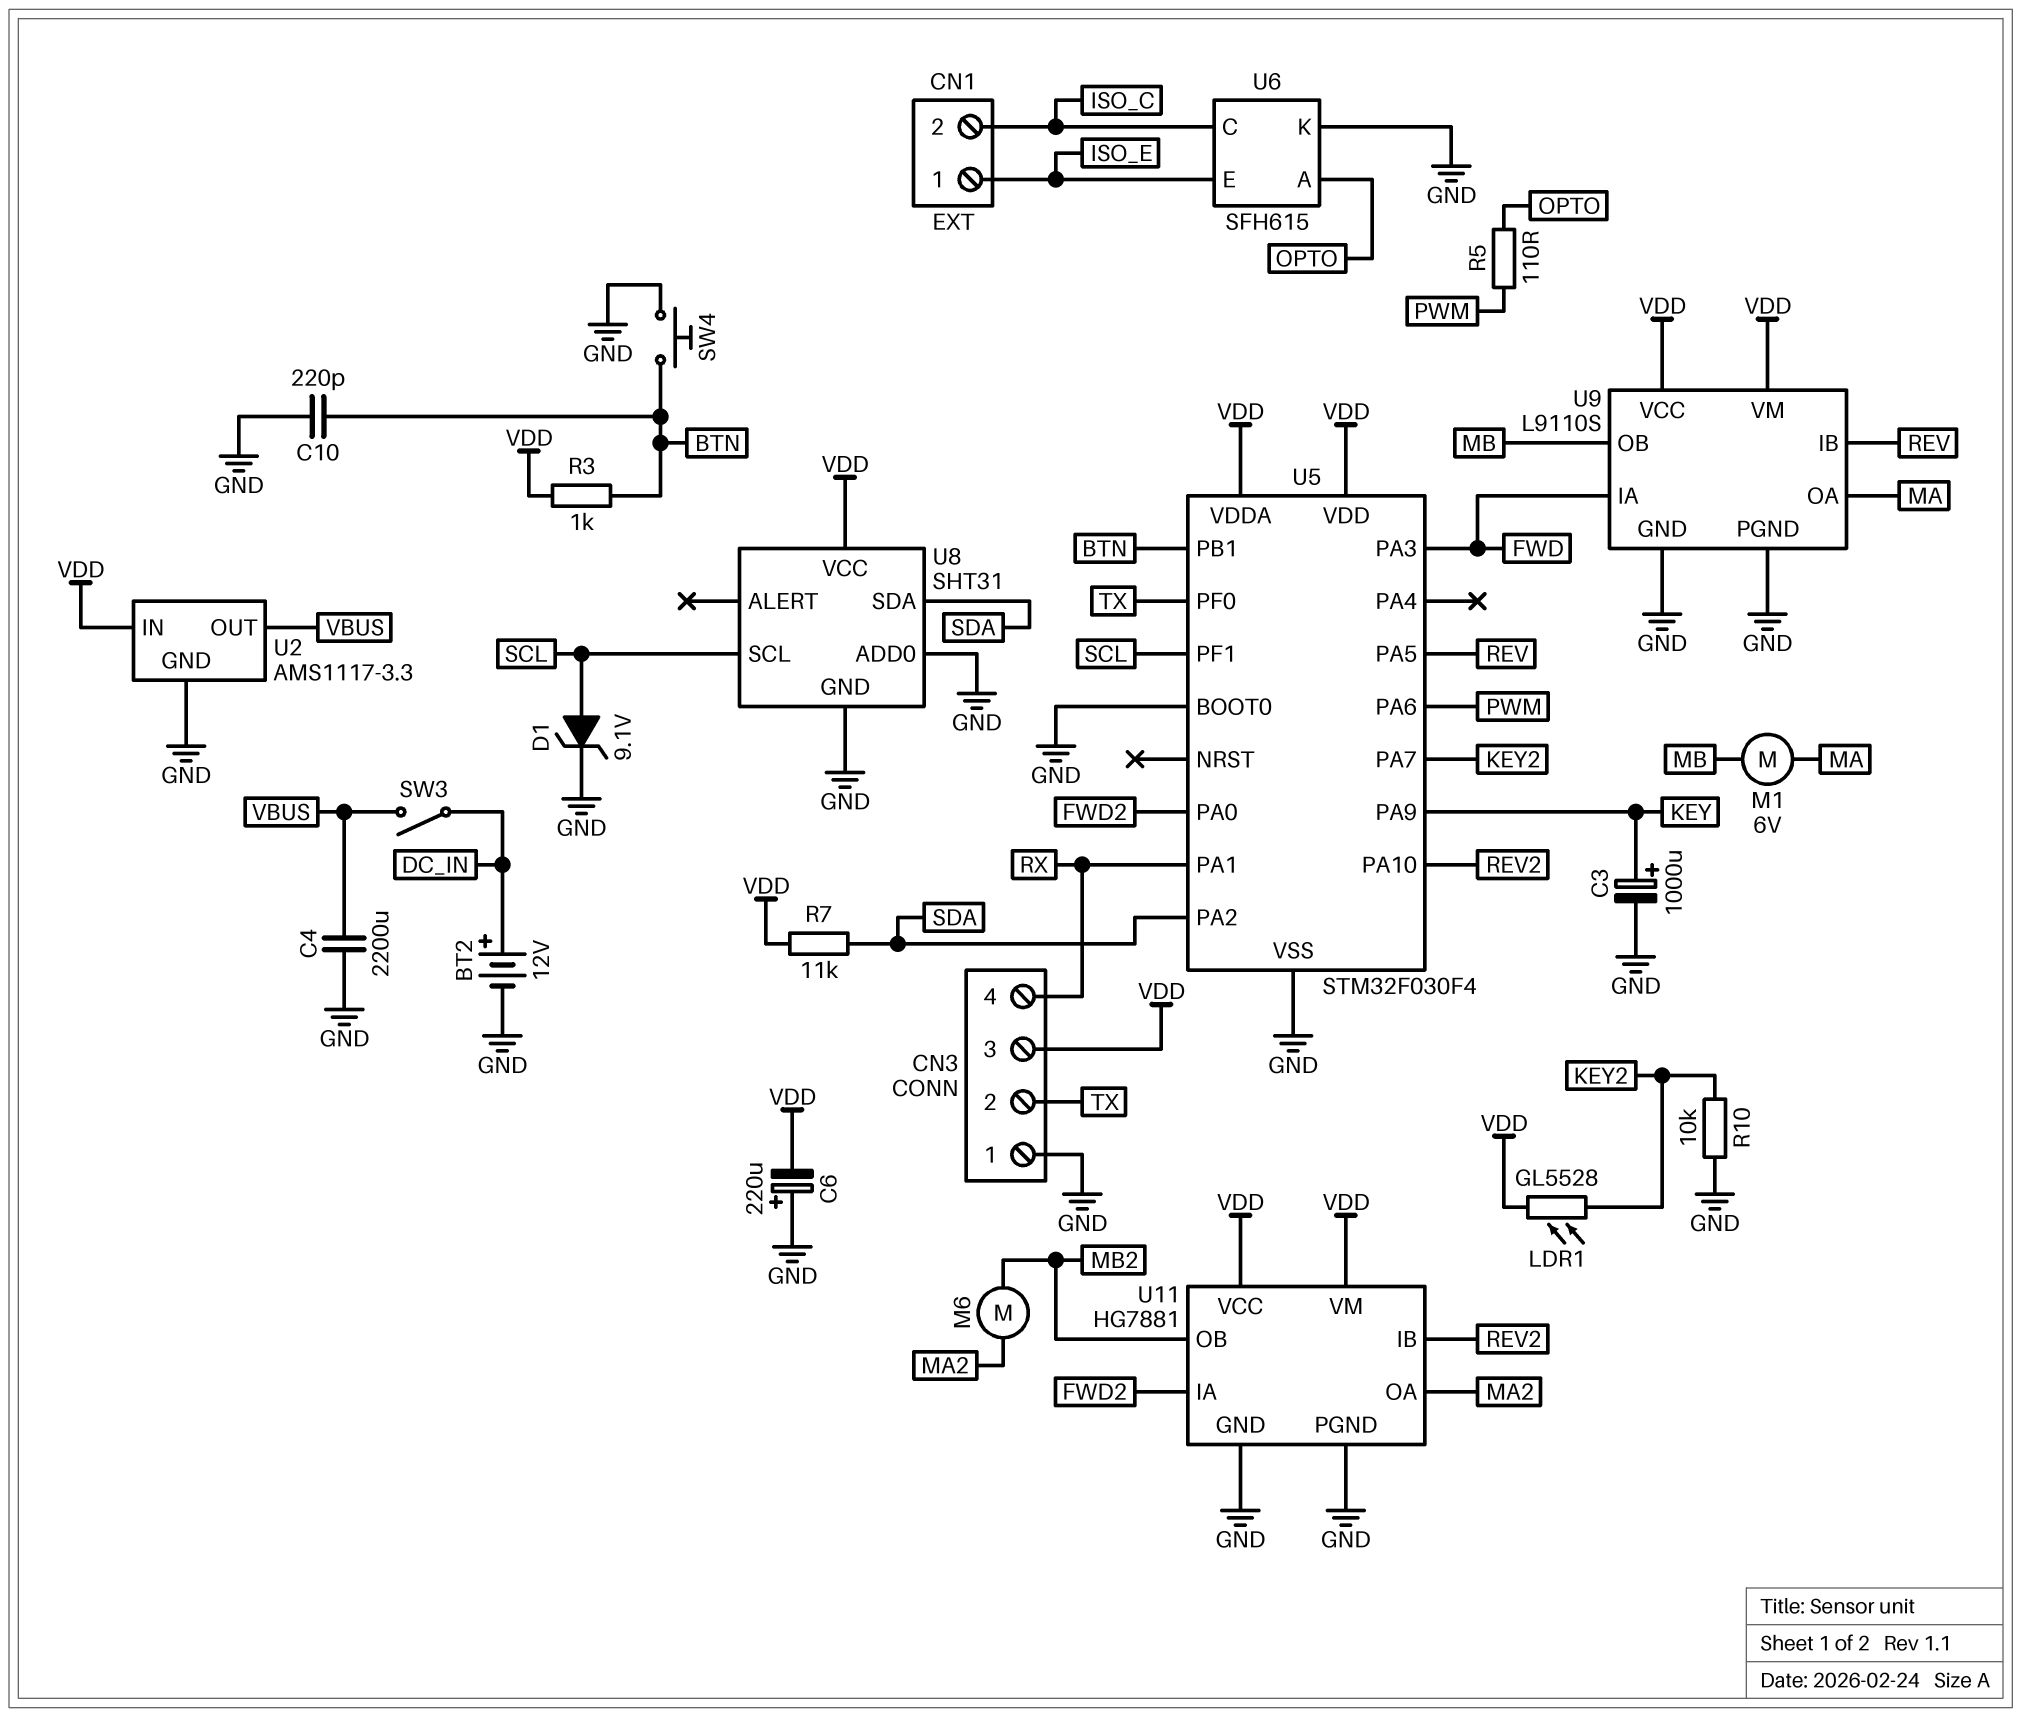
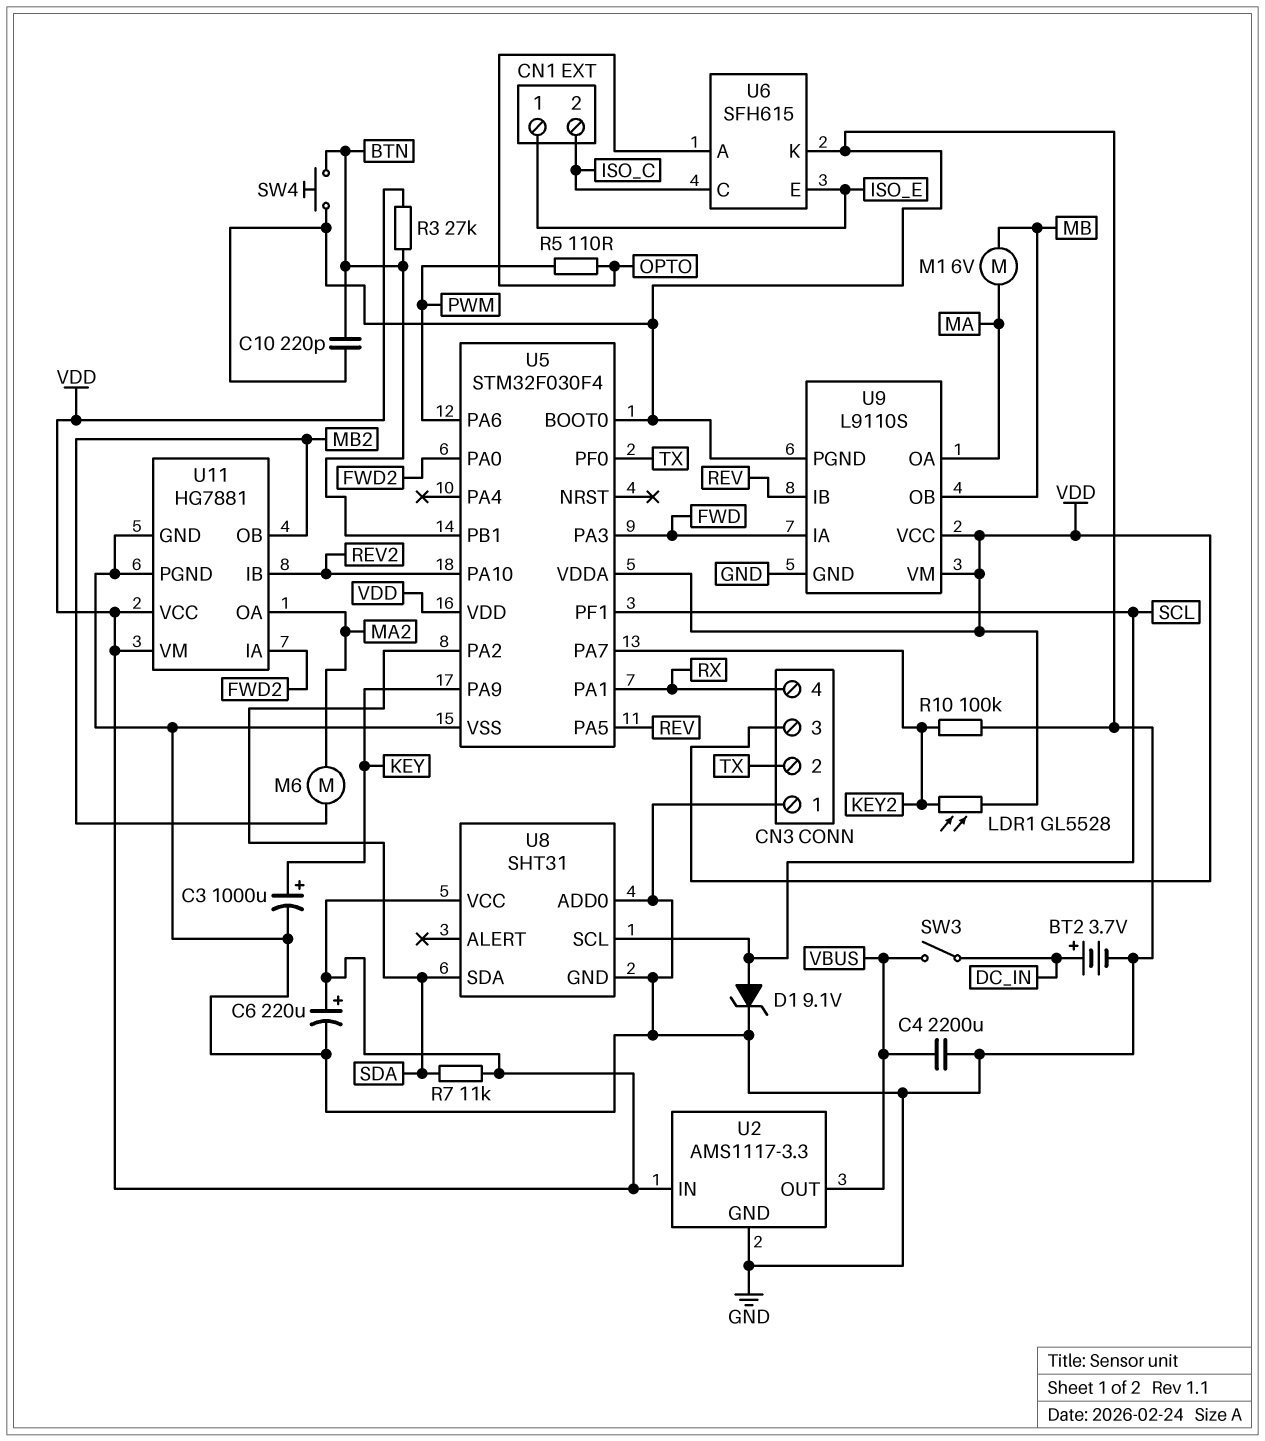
BT2: 12V (plus DC_IN, minus GND) -> 3.7V (plus DC_IN, minus GND)
C6: 220uF (plus GND, minus VDD) -> 220uF (plus VDD, minus GND)
R3: 1k (BTN, VDD) -> 27k (BTN, VDD)
R10: 10k (GND, KEY2) -> 100k (GND, KEY2)

